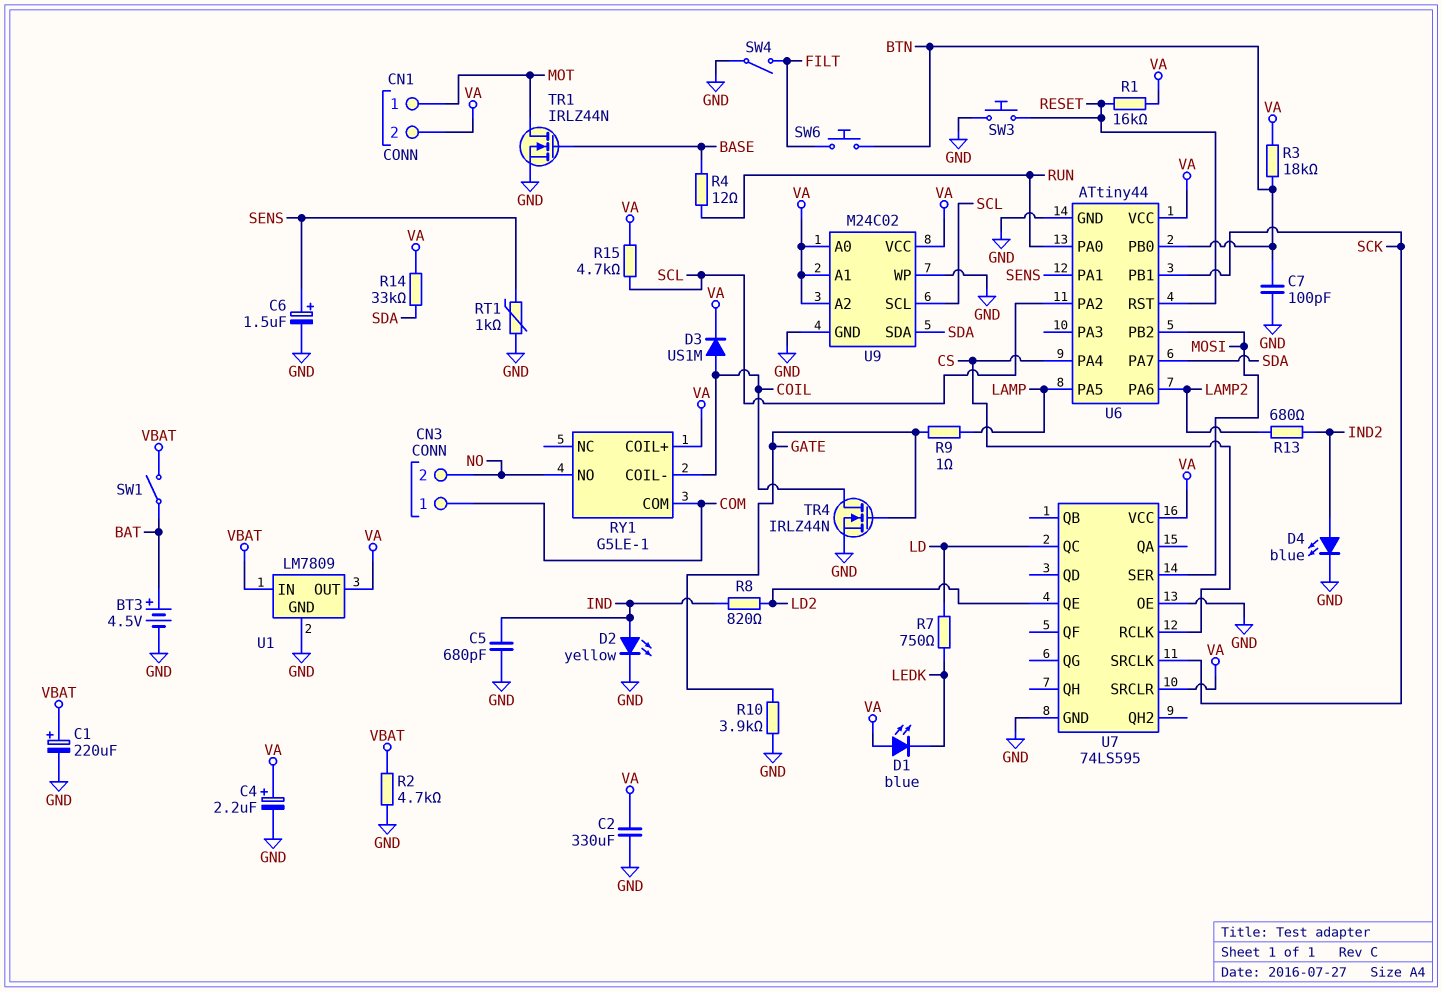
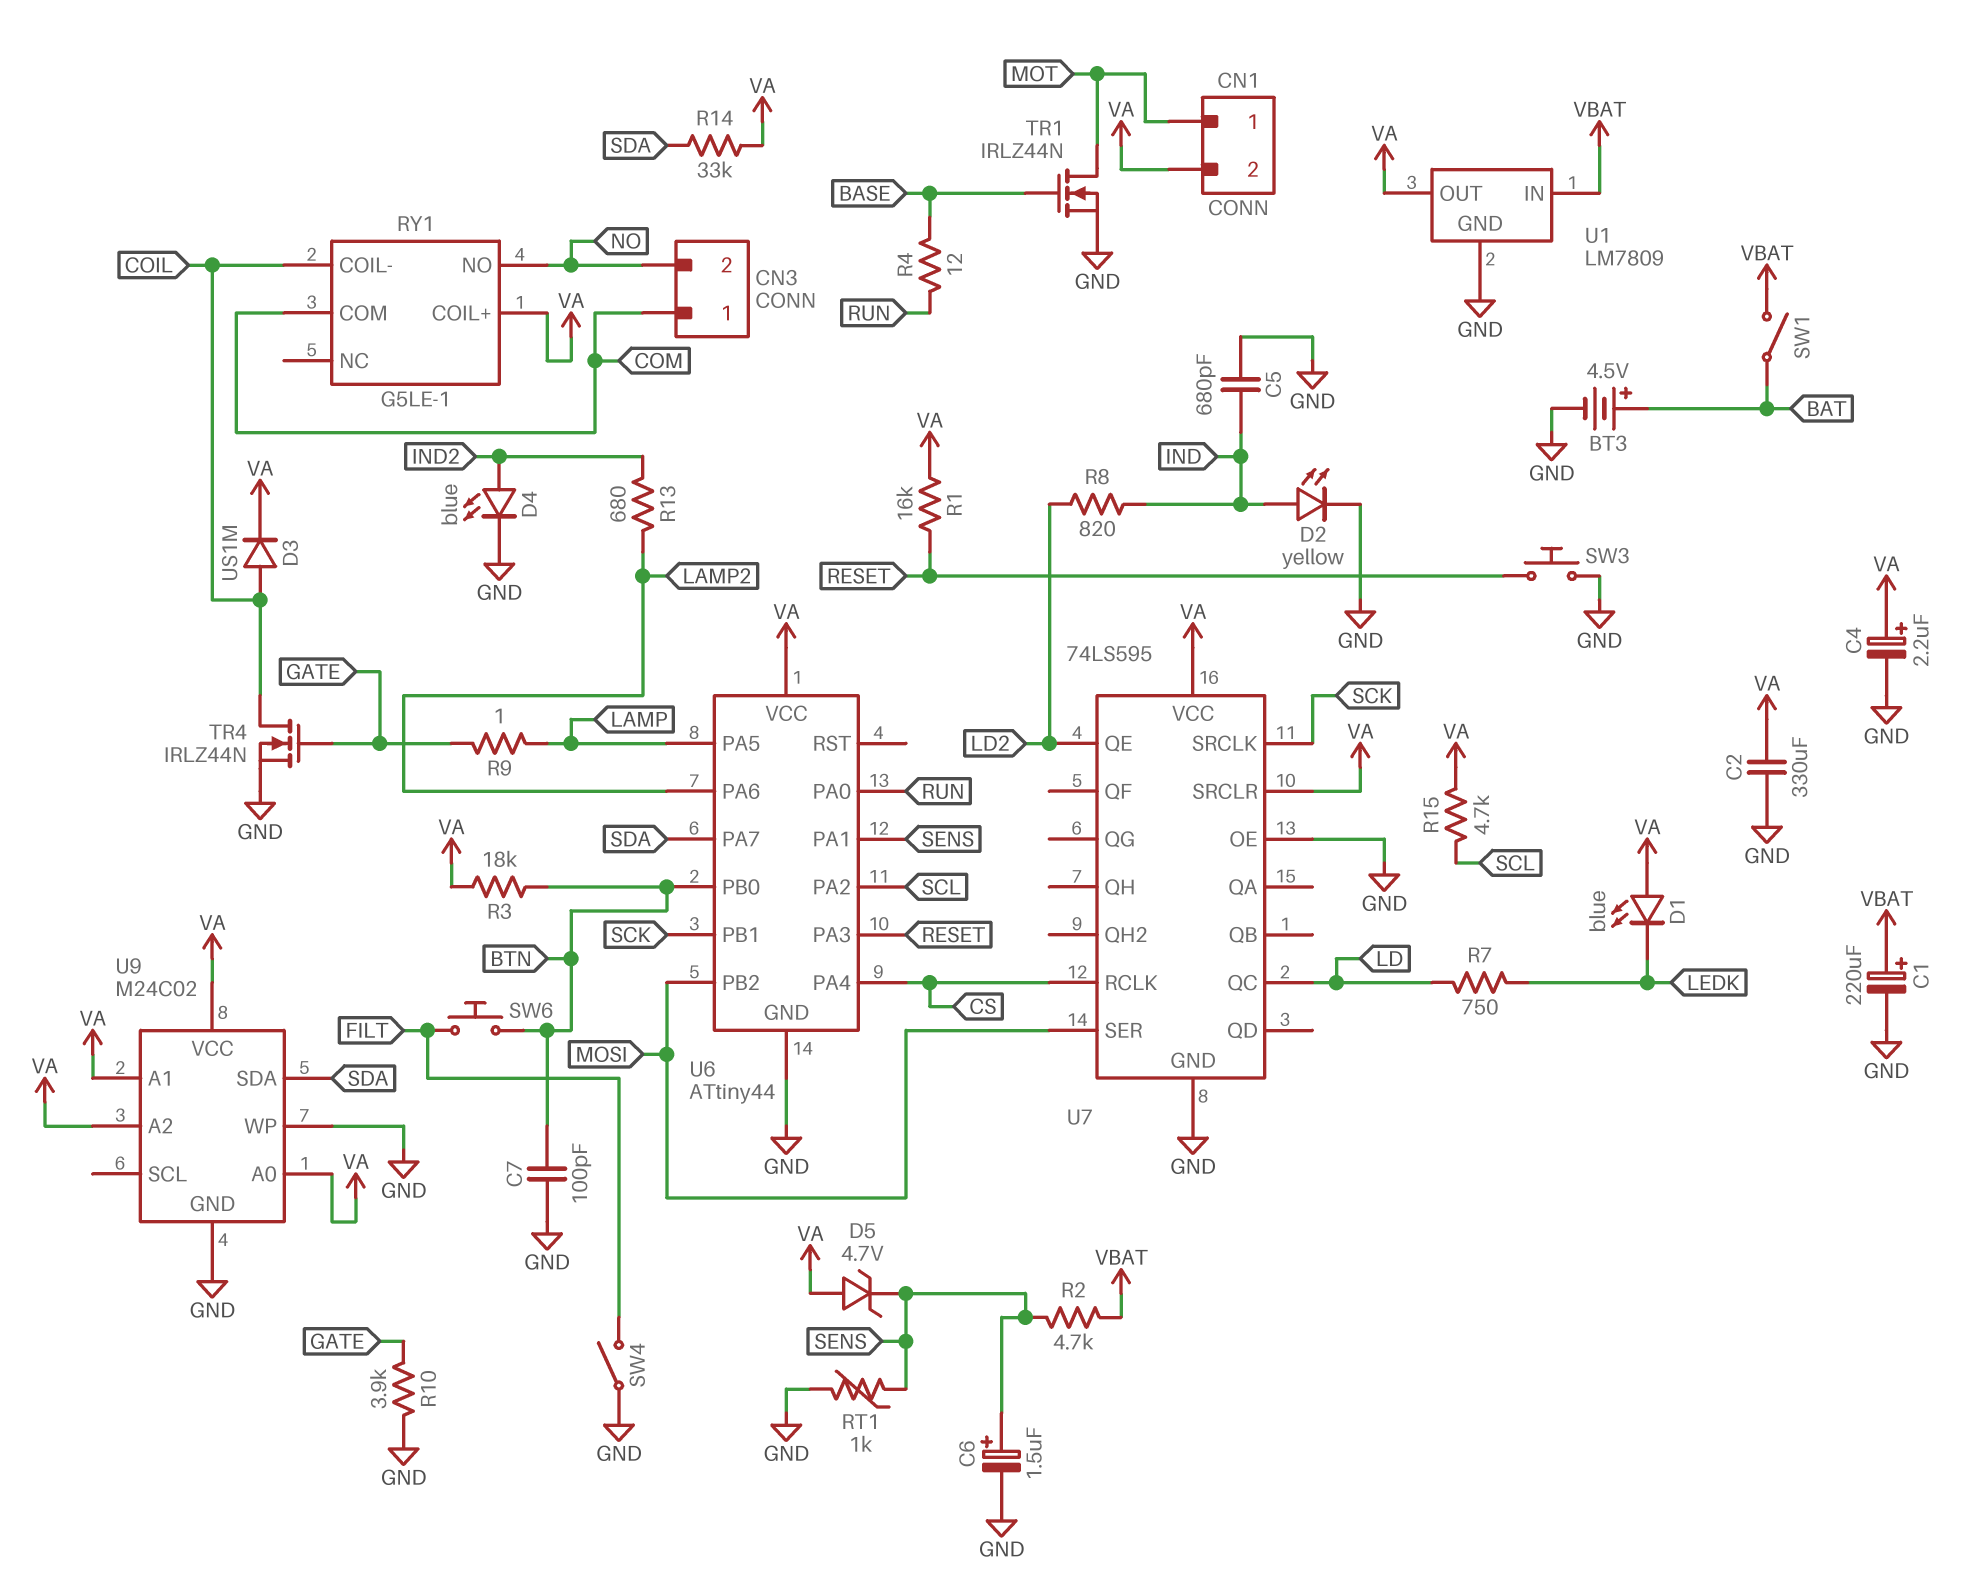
D5: none -> zener 4.7V (A VA, K SENS)
R2: 4.7k (GND, VBAT) -> 4.7k (SENS, VBAT)
U6 pin PA3: none -> RESET
U6 pin RST: RESET -> none
U9 pin SCL: SCL -> none

